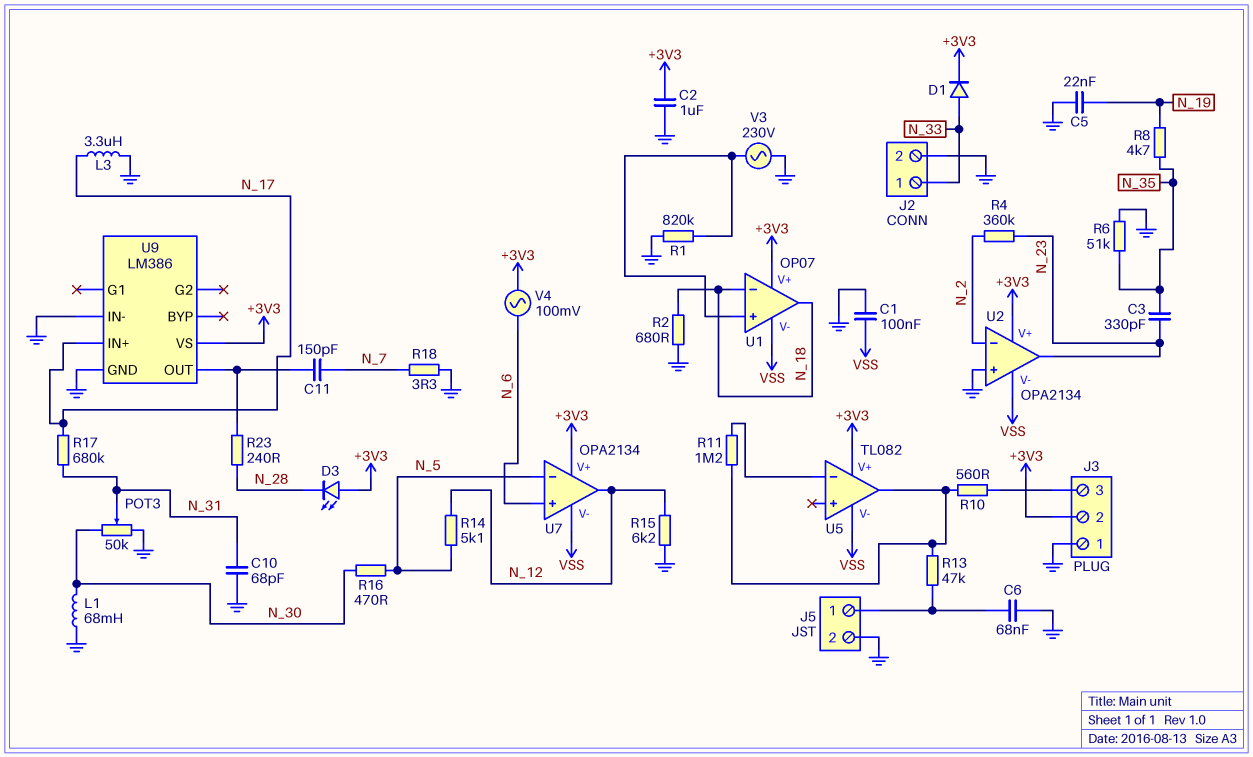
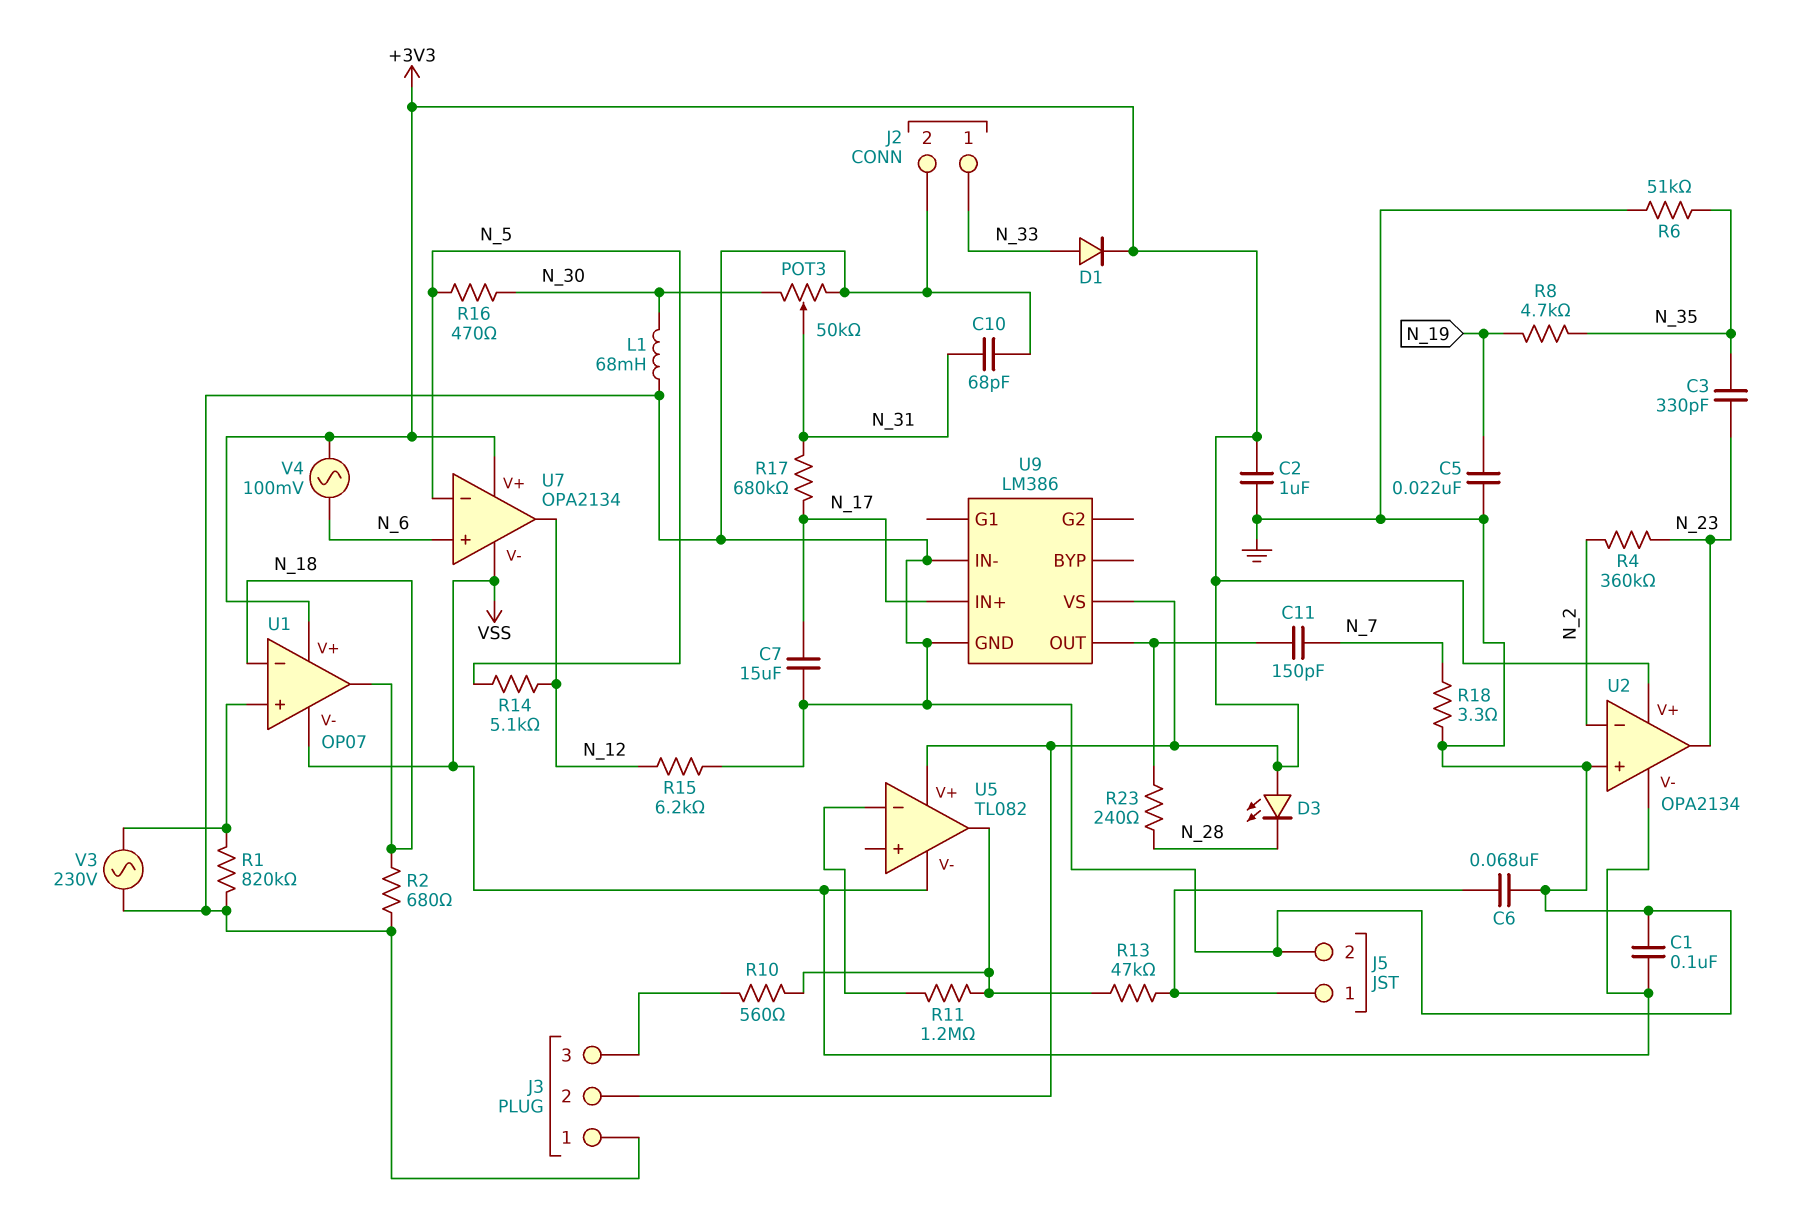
C7: none -> 15uF (GND, N_17)
L3: 3.3uH (GND, N_17) -> none

